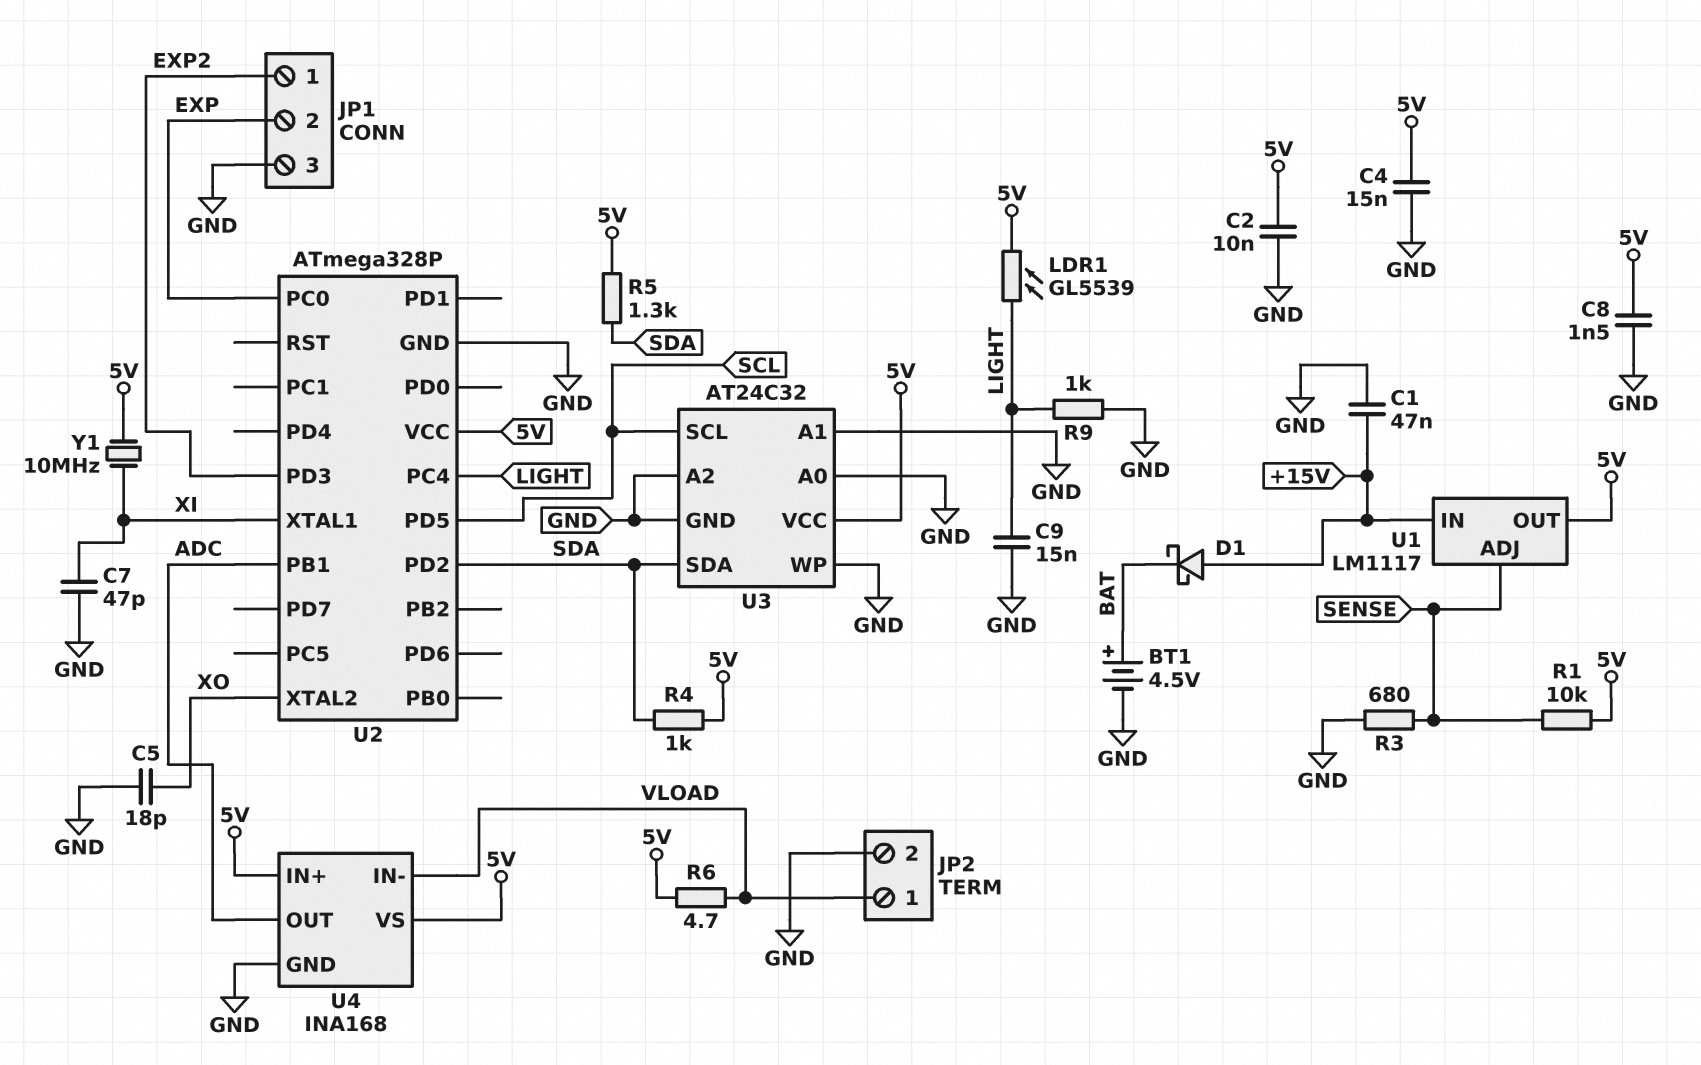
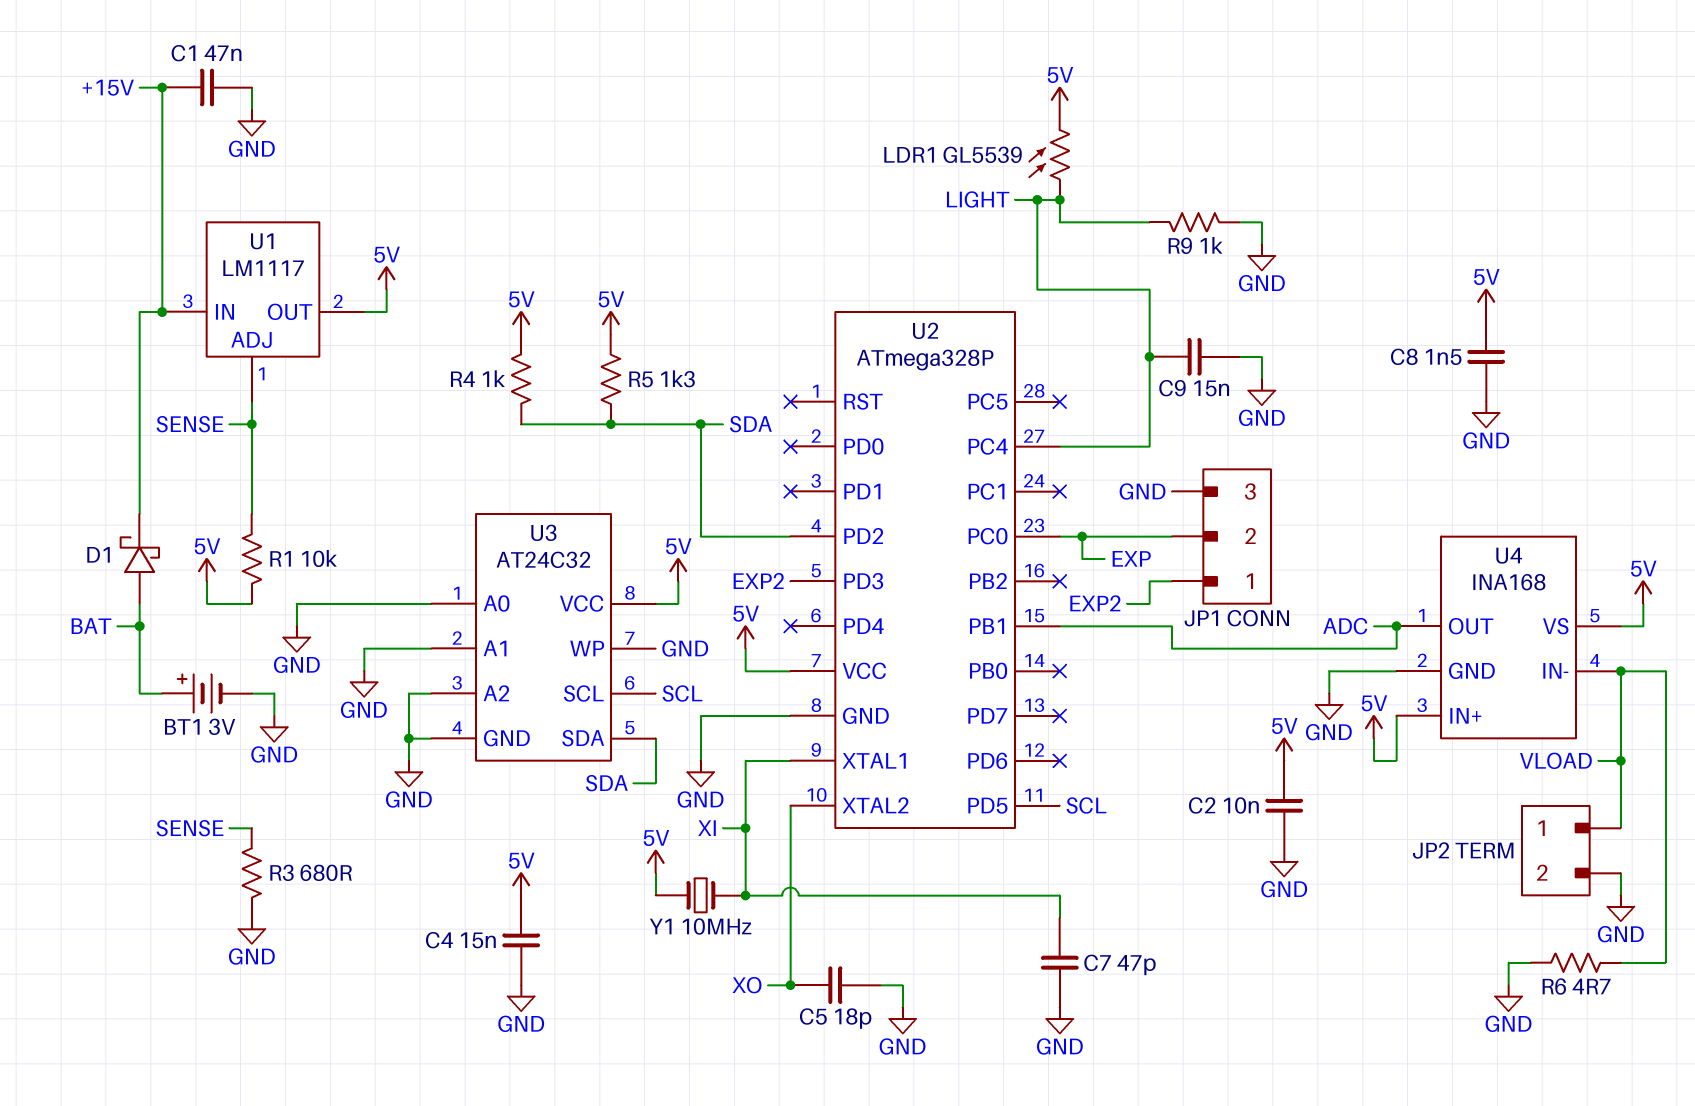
BT1: 4.5V (plus BAT, minus GND) -> 3V (plus BAT, minus GND)
D1: schottky (A +15V, K BAT) -> schottky (A BAT, K +15V)
R6: 4.7 (5V, VLOAD) -> 4.7 (GND, VLOAD)

